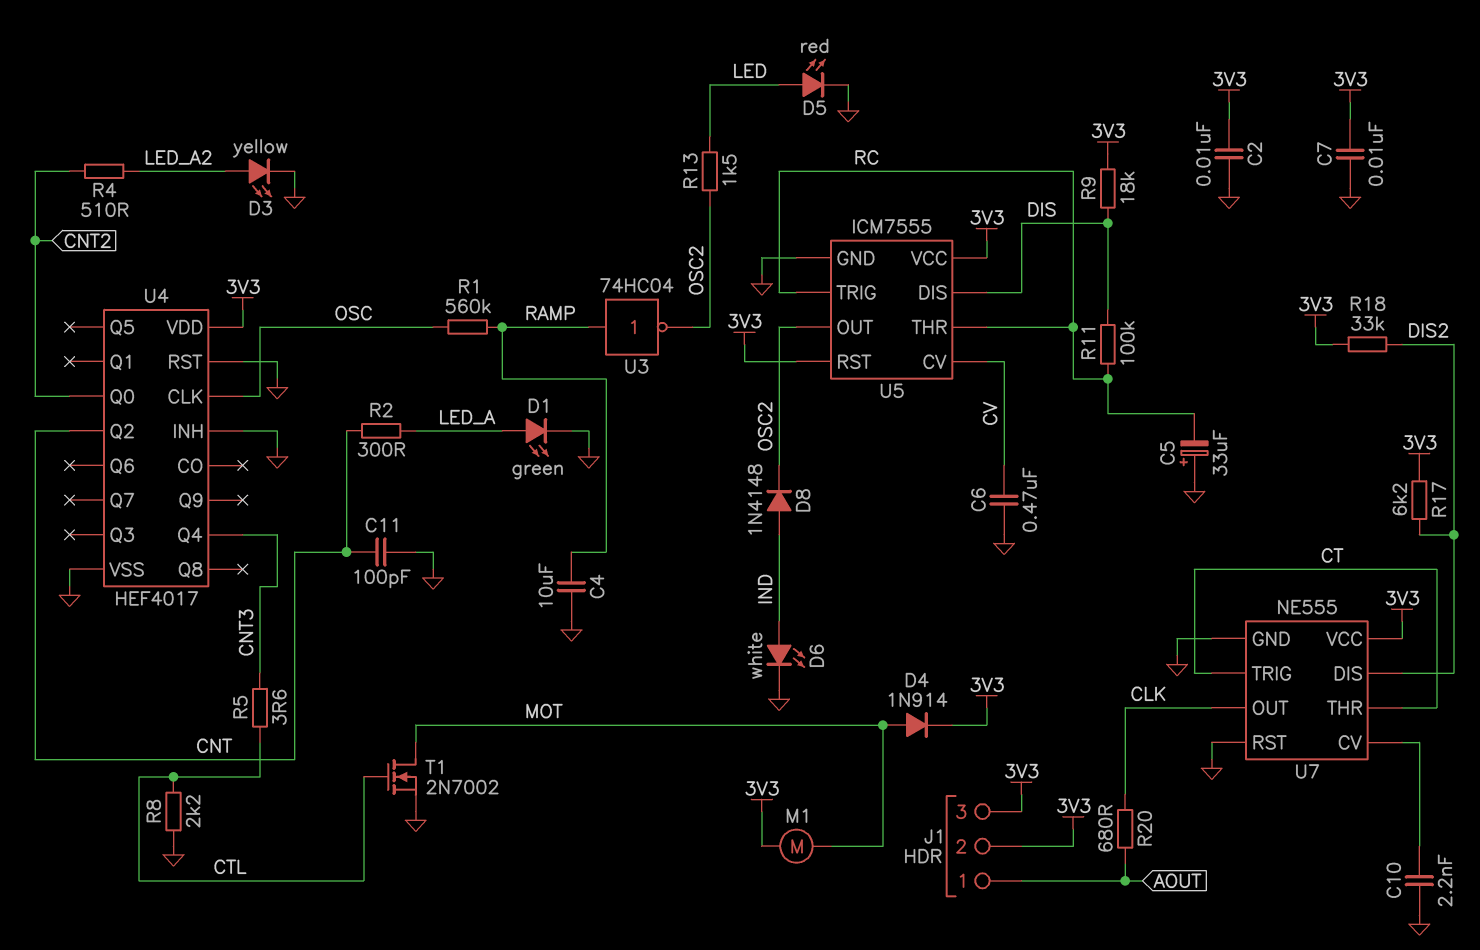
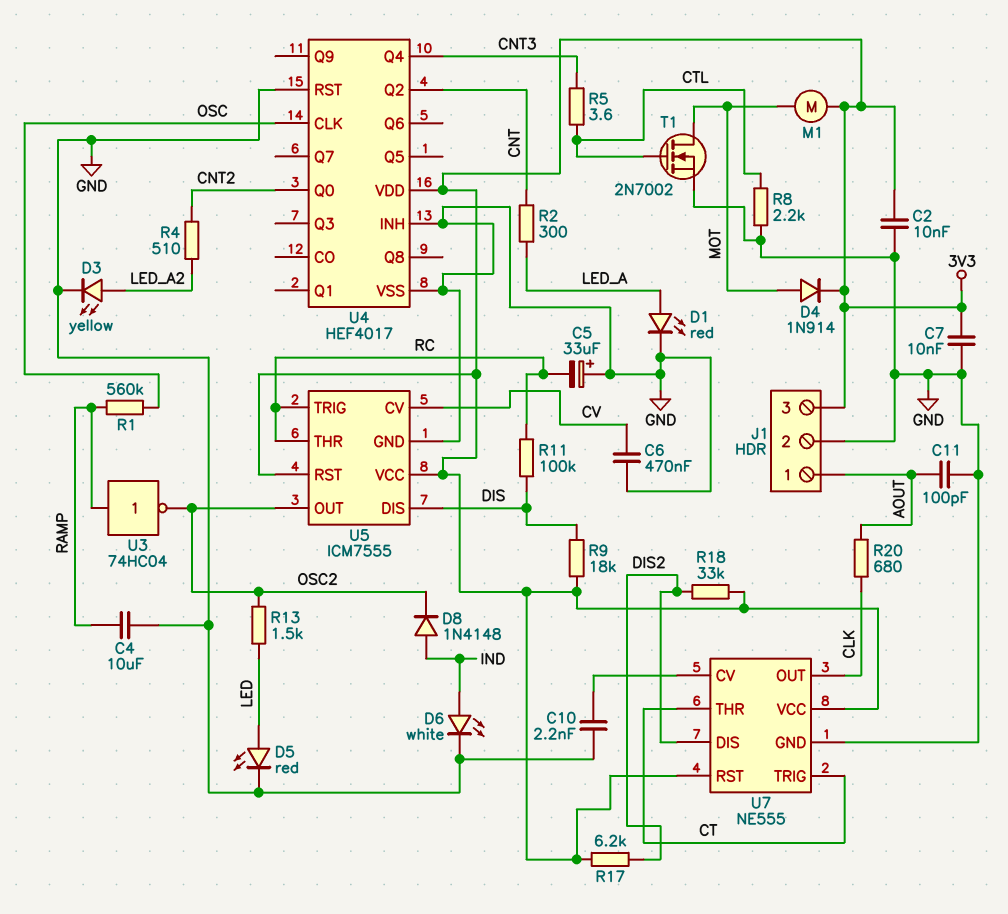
C11: 100pF (CNT, GND) -> 100pF (AOUT, GND)
D1: LED green (A LED_A, K GND) -> LED red (A LED_A, K GND)
J1 pin 2: 3V3 -> GND
U7 pin RST: GND -> 3V3

